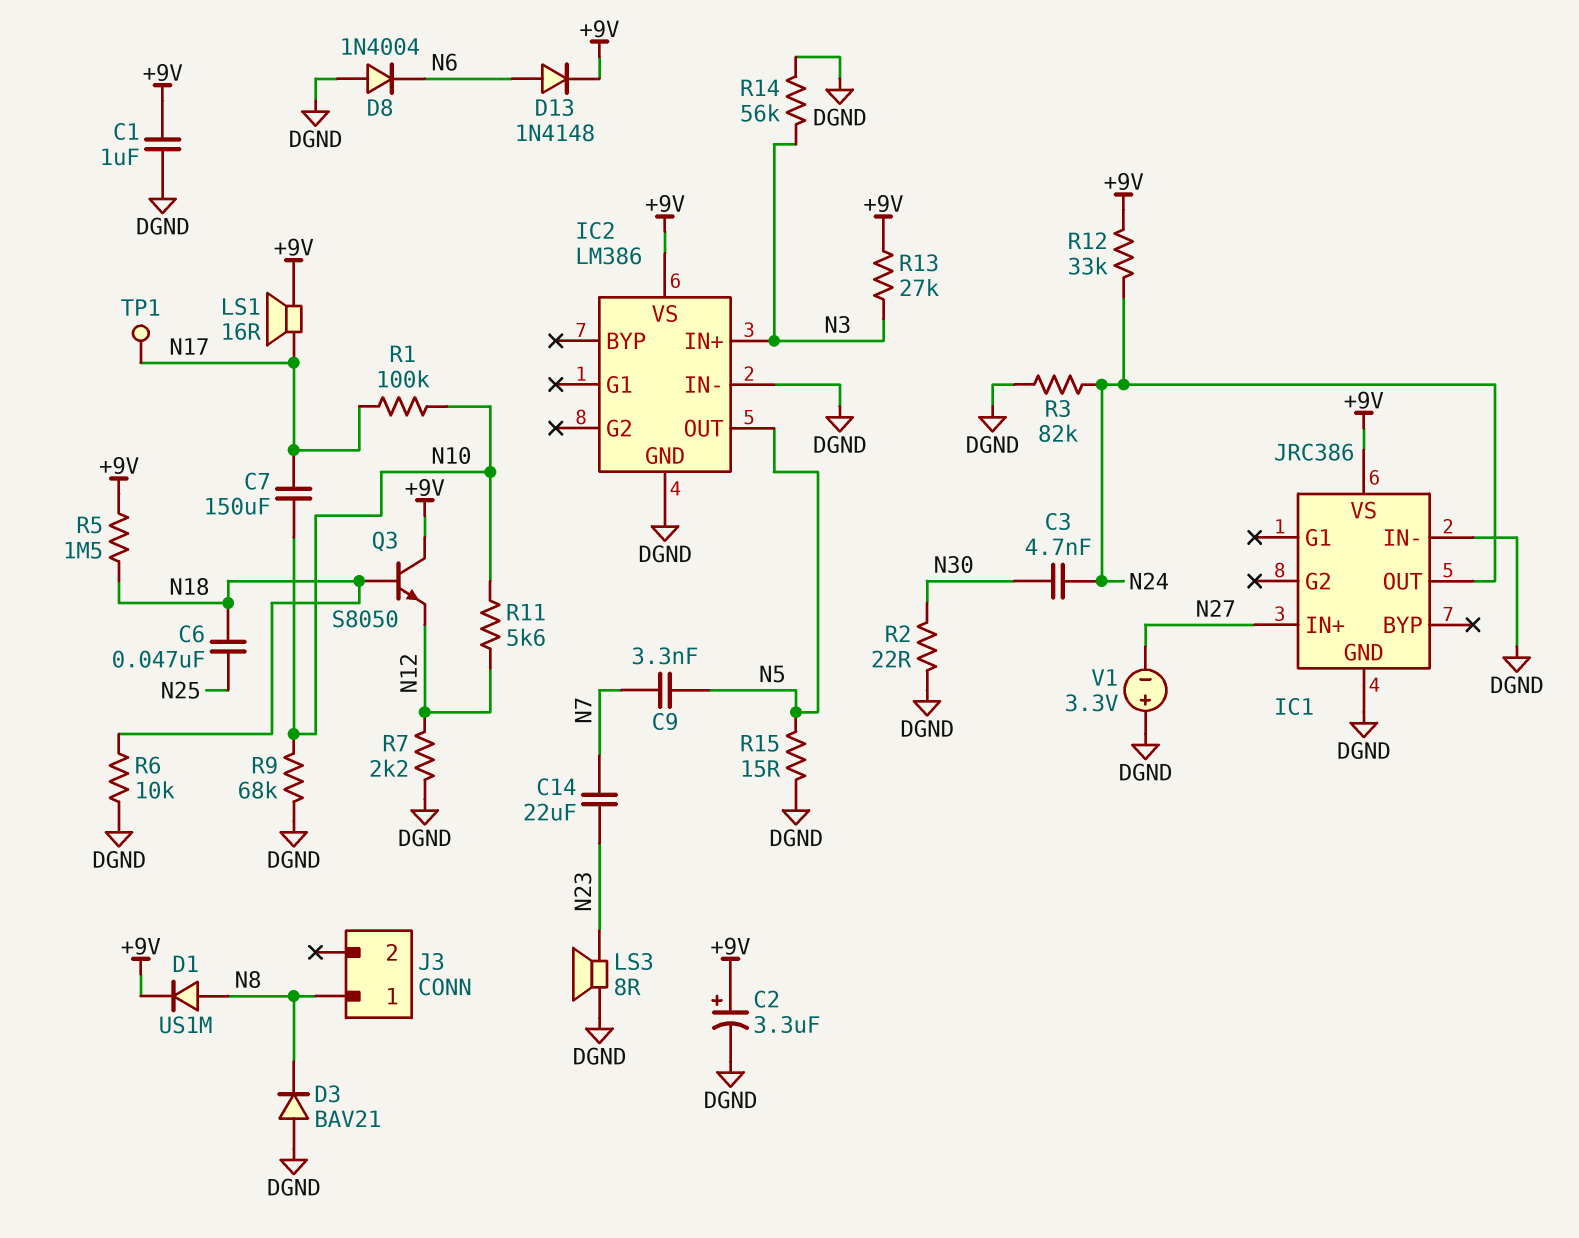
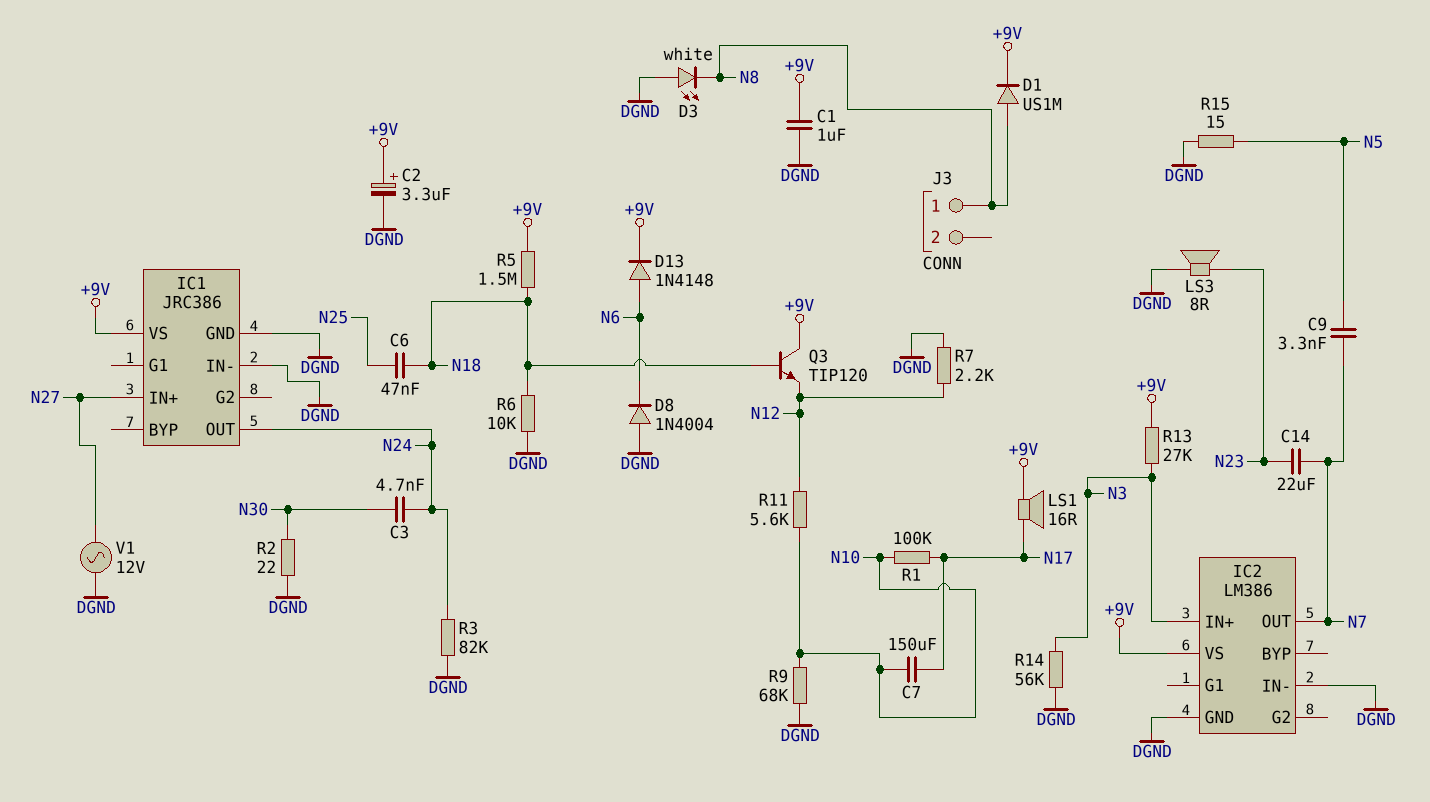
D3: diode BAV21 (A DGND, K N8) -> LED white (A DGND, K N8)
IC2 pin OUT: N5 -> N7
Q3: NPN S8050 (B N18, C +9V, E N12) -> NPN TIP120 (B N18, C +9V, E N12)
R12: 33k (+9V, N24) -> none
TP1: test point (N17) -> none
V1: 3.3V (plus DGND, minus N27) -> AC 12V (DGND, N27)

